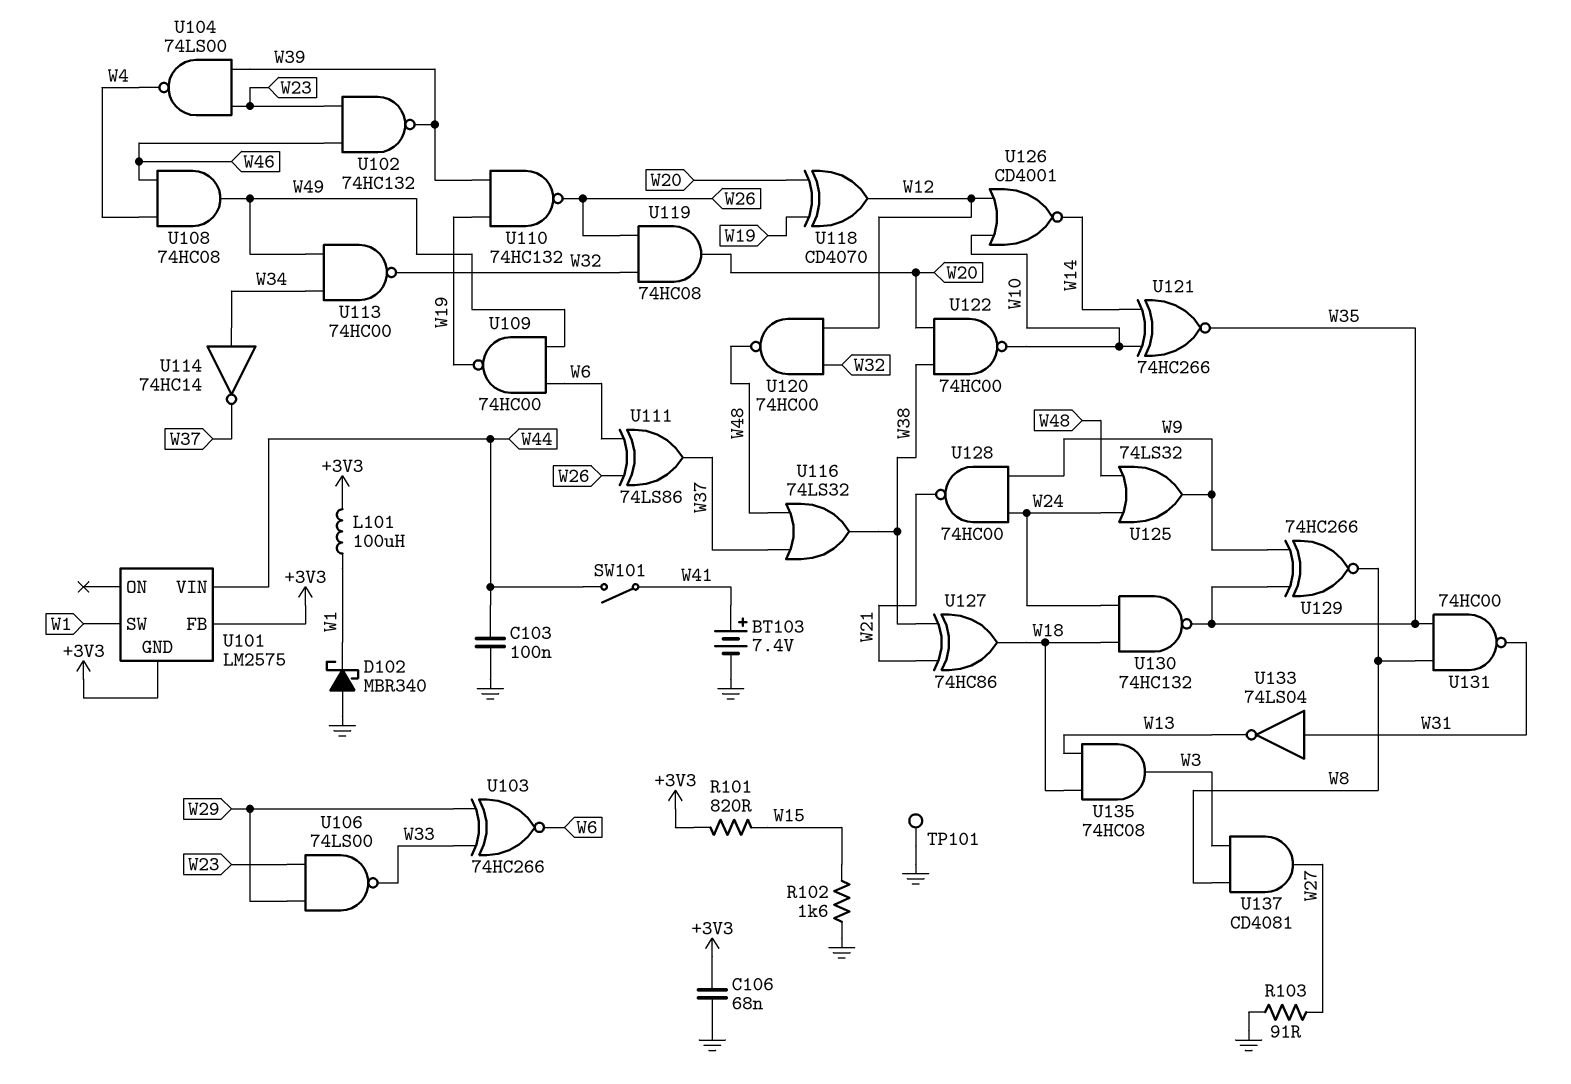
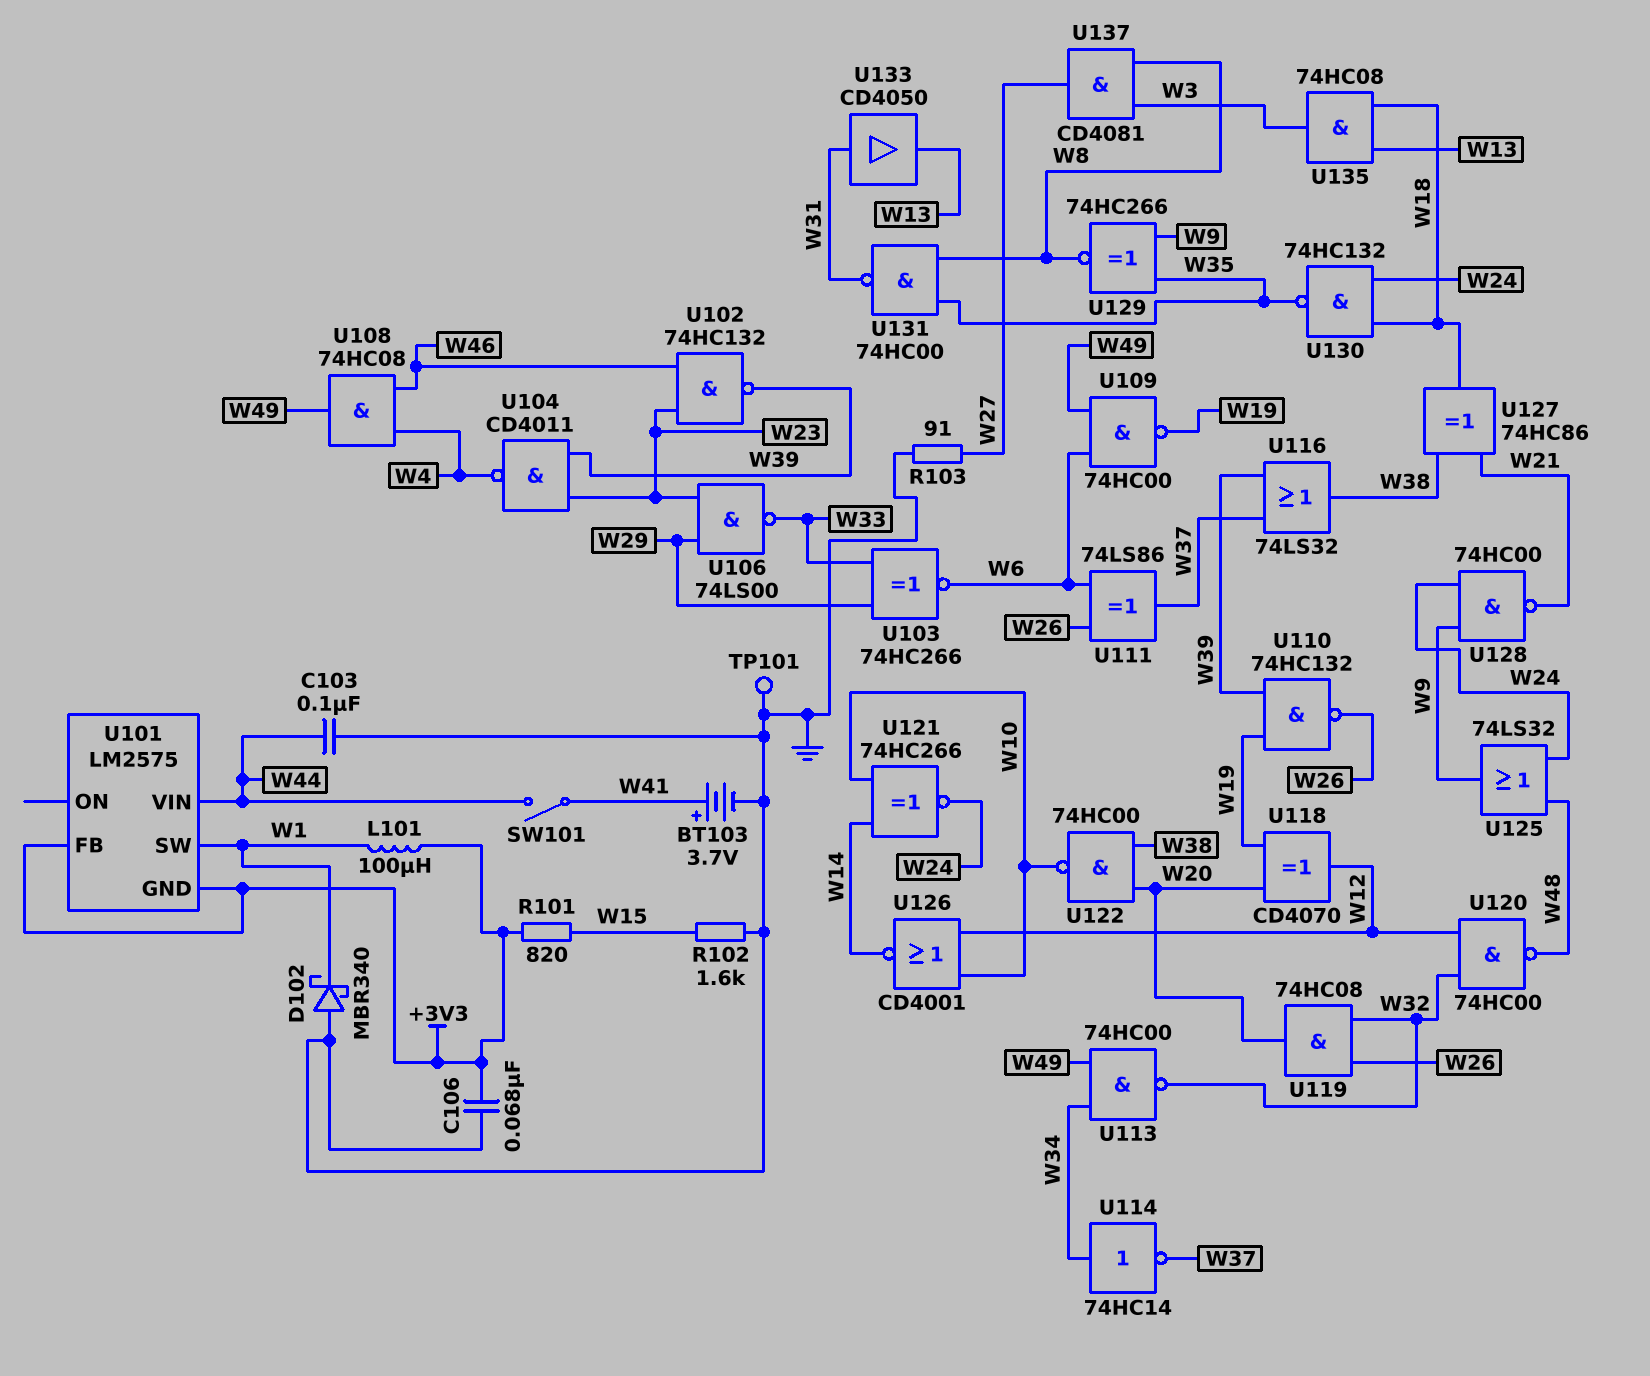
BT103: 7.4V (plus W41, minus GND) -> 3.7V (plus W41, minus GND)
U104: NAND 74LS00 (in W23, in W39, out W4) -> NAND CD4011 (in W23, in W39, out W4)
U116: OR 74LS32 (in W37, in W48, out W38) -> OR 74LS32 (in W37, in W39, out W38)
U121: XNOR 74HC266 (in W10, in W14, out W35) -> XNOR 74HC266 (in W10, in W14, out W24)
U133: NOT 74LS04 (in W31, out W13) -> buffer CD4050 (in W31, out W13)

